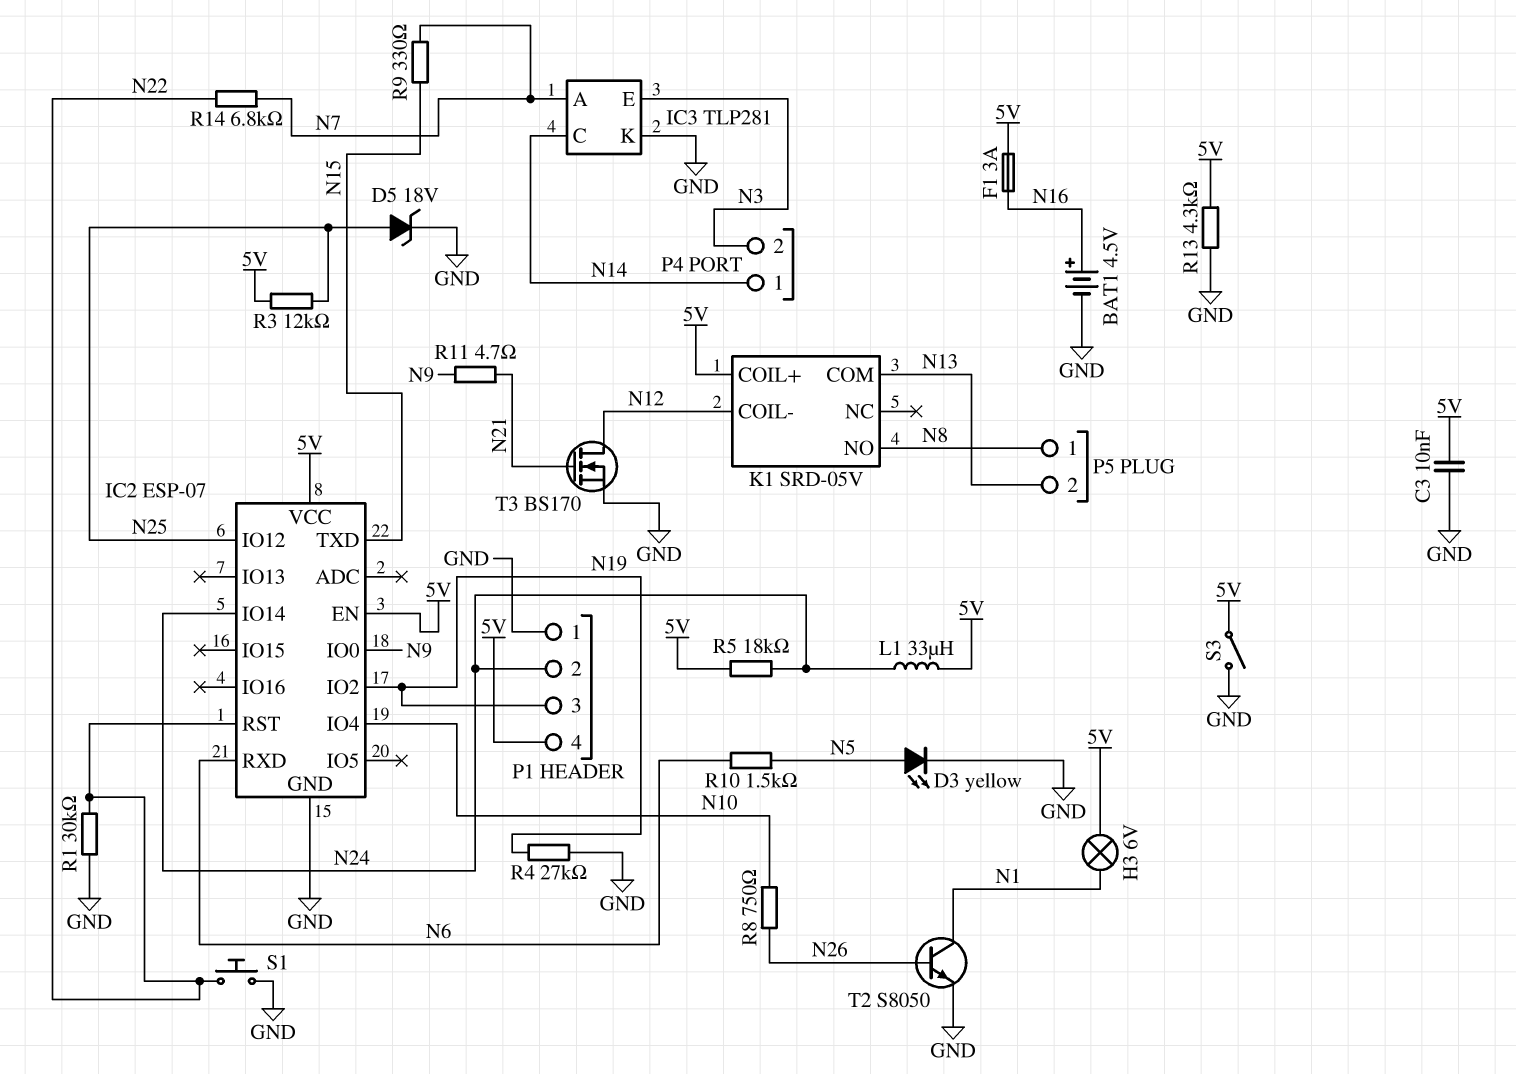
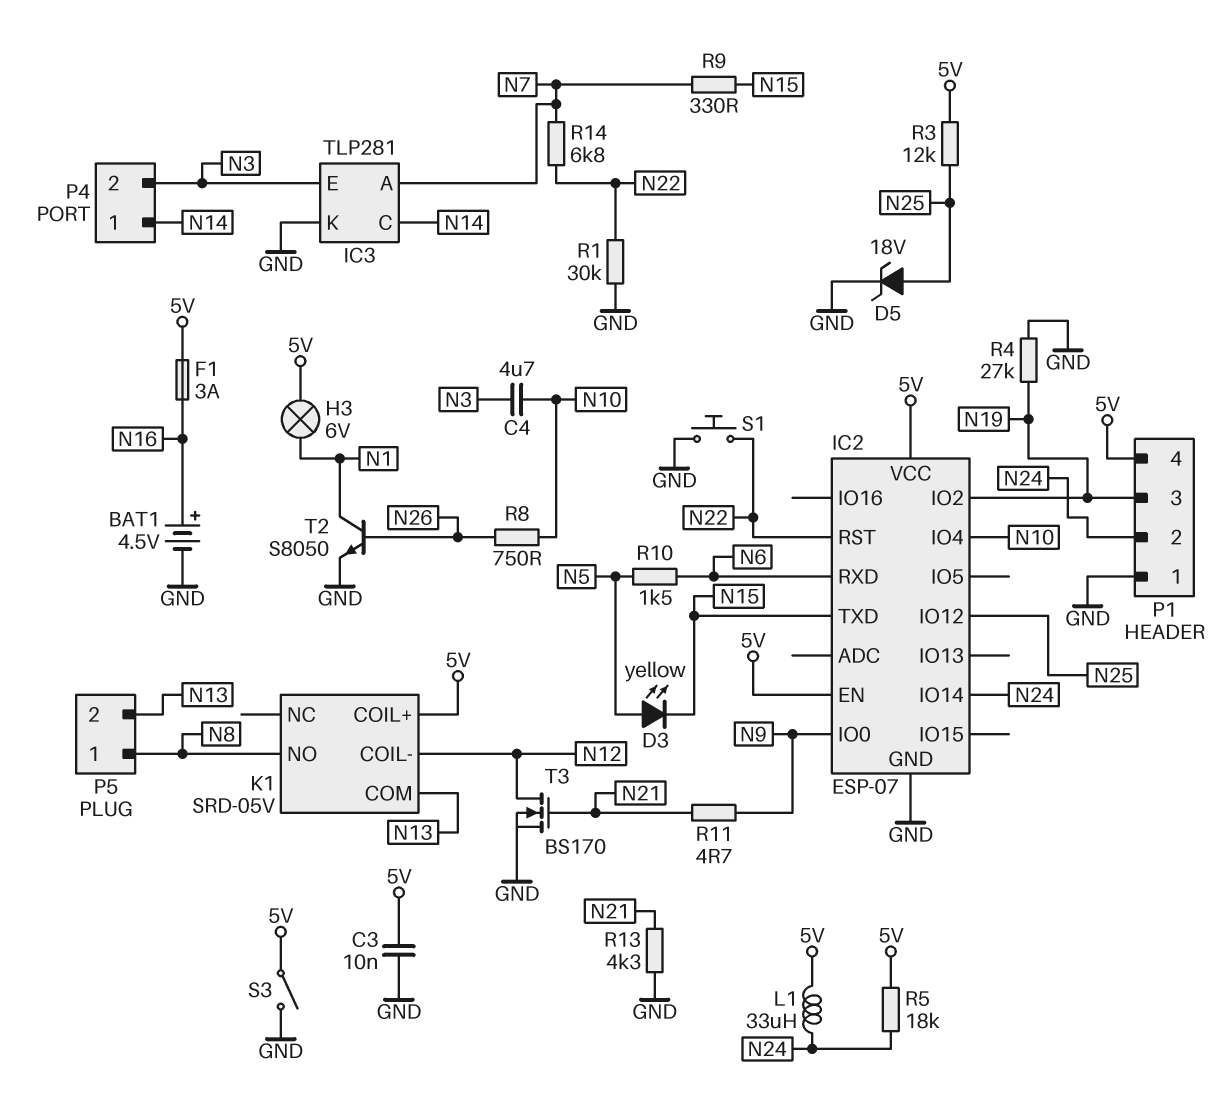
C4: none -> 4.7uF (N3, N10)
D3: LED yellow (A N5, K GND) -> LED yellow (A N5, K N15)
R13: 4.3k (5V, GND) -> 4.3k (GND, N21)

